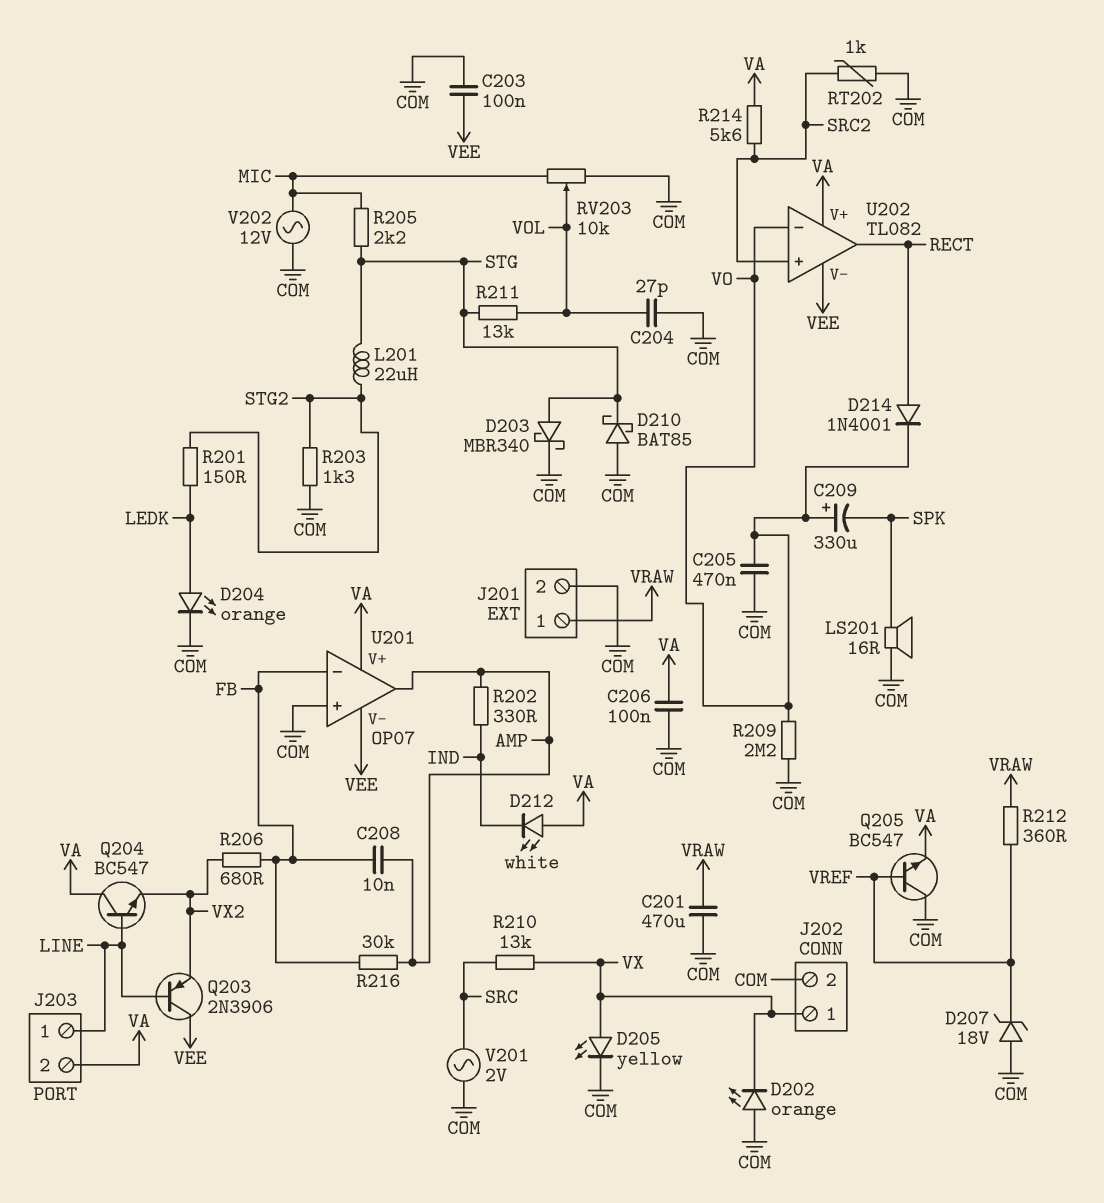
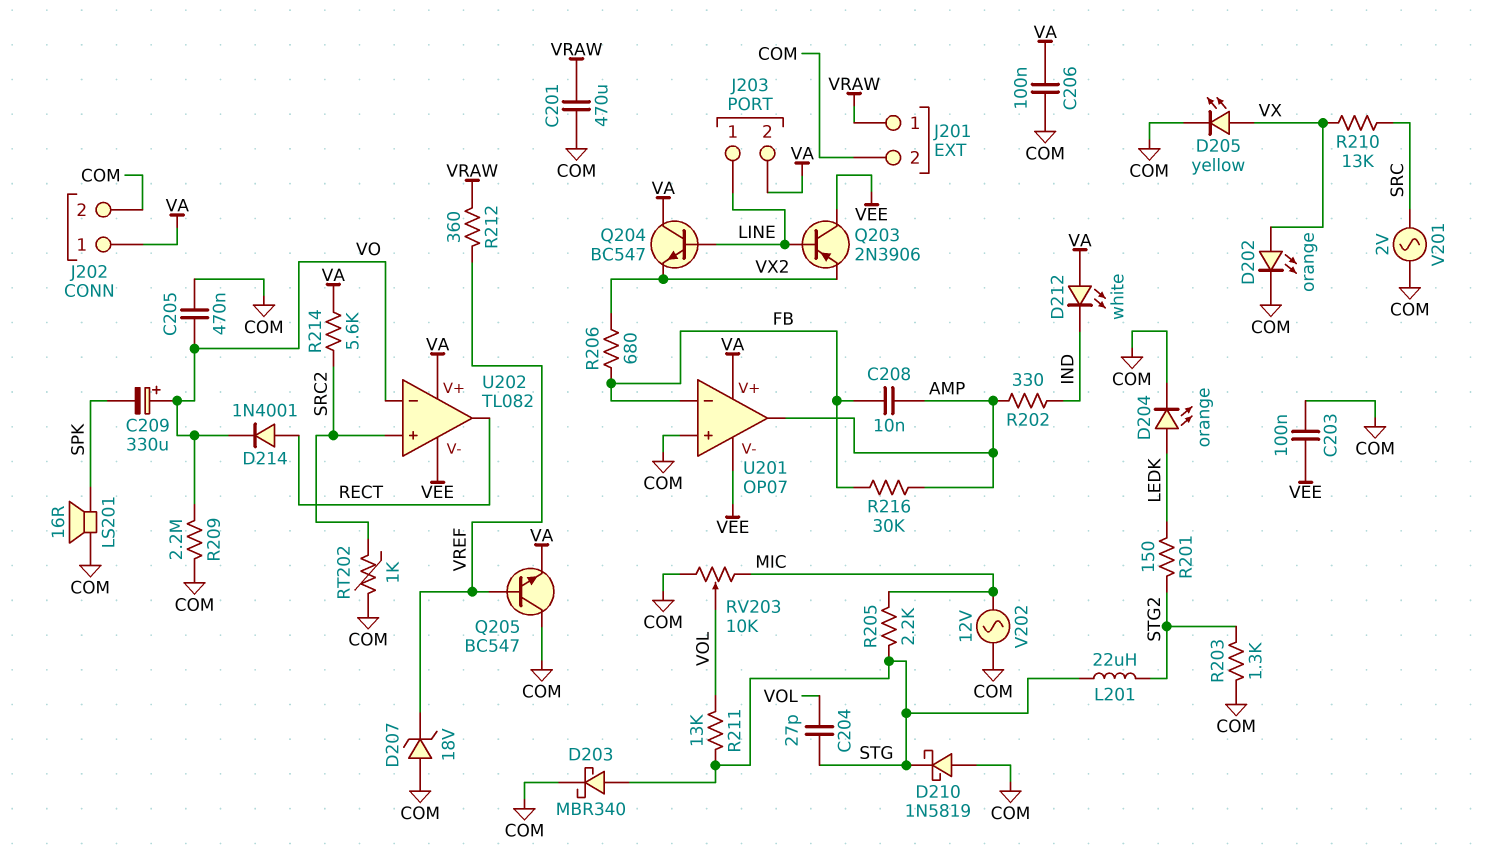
C204: 27pF (COM, VOL) -> 27pF (STG, VOL)
D202: LED orange (A COM, K VX) -> LED orange (A VX, K COM)
D210: schottky BAT85 (A COM, K STG) -> schottky 1N5819 (A COM, K STG)
J202 pin 1: VX -> VA

